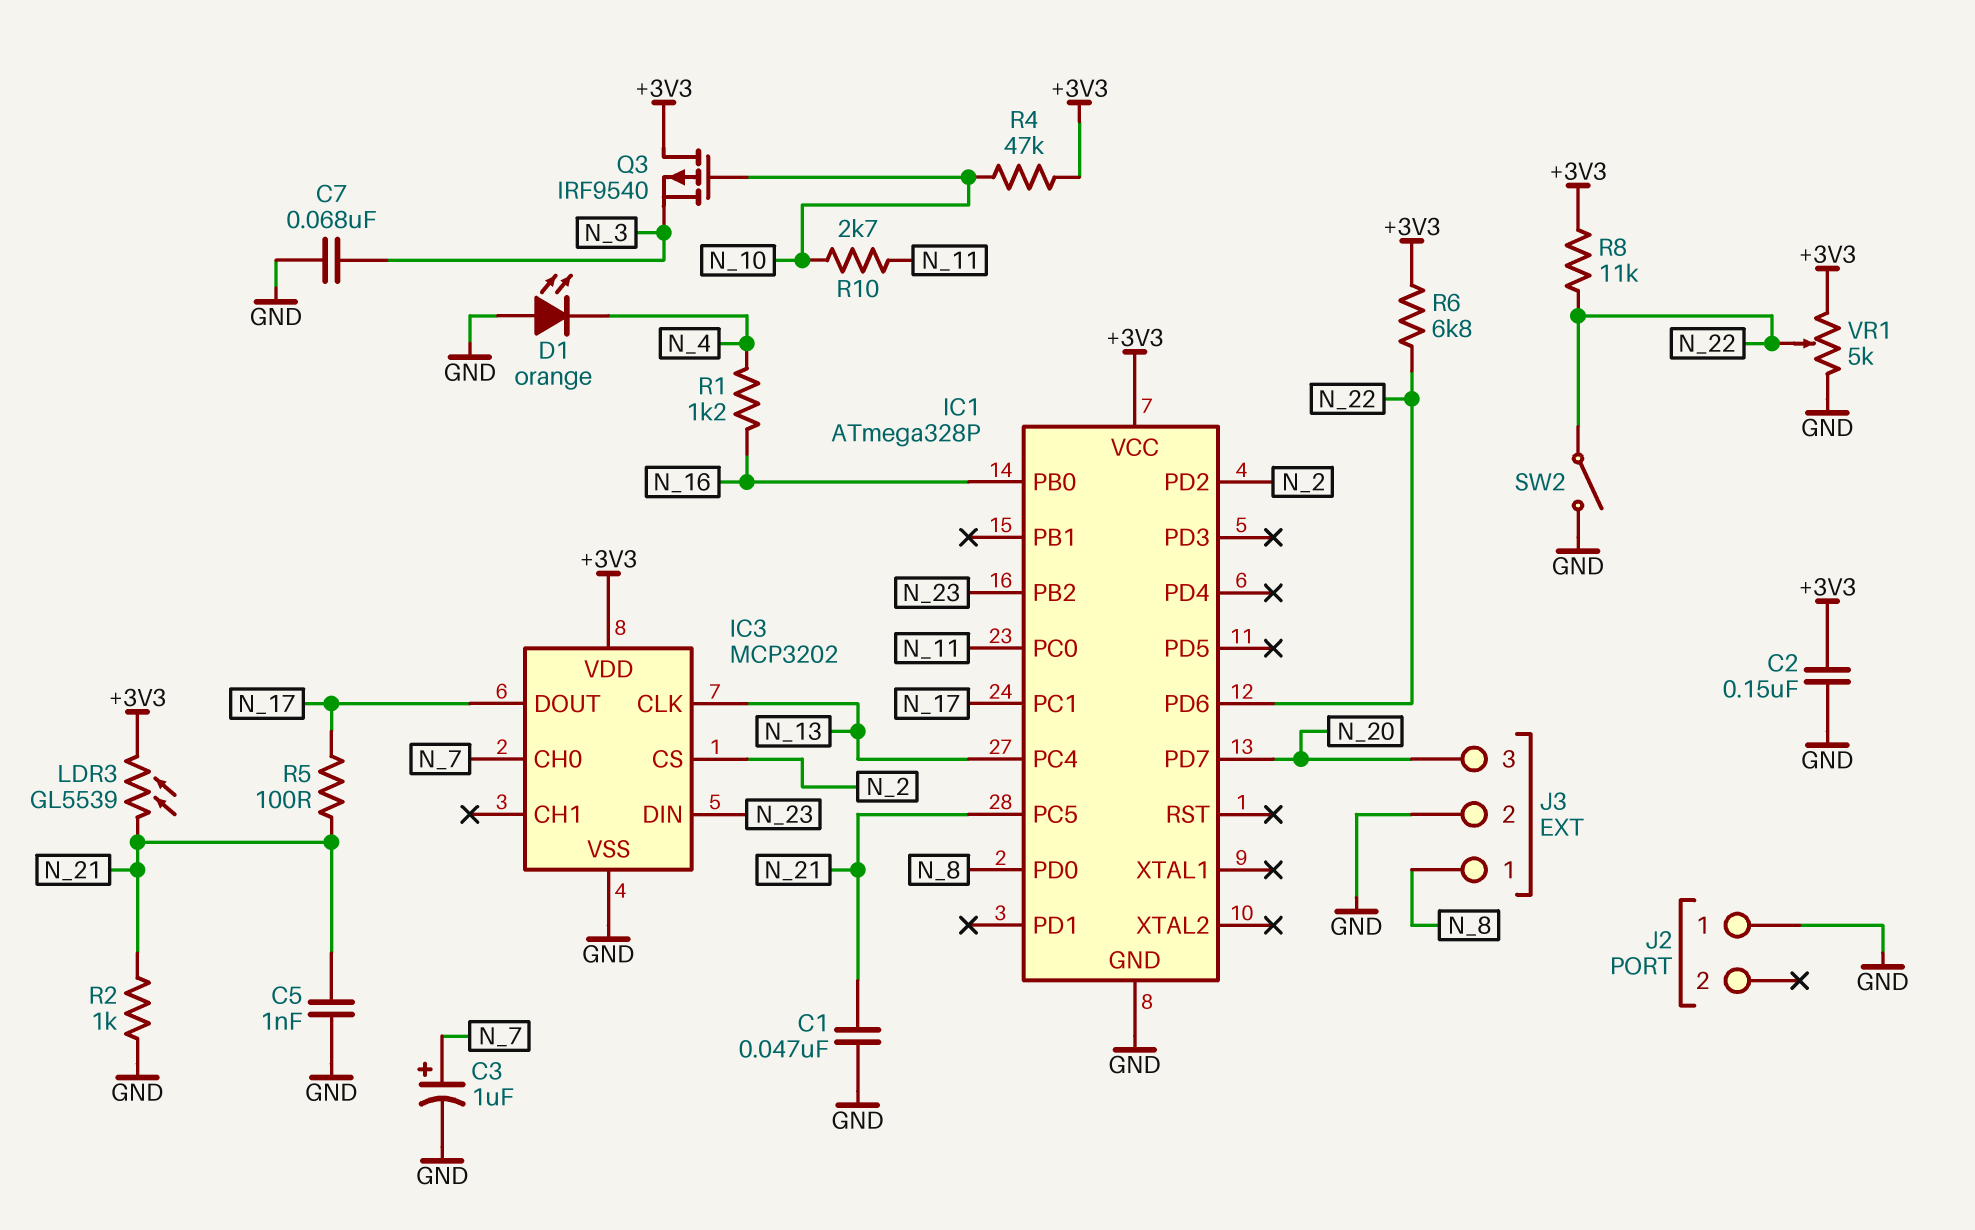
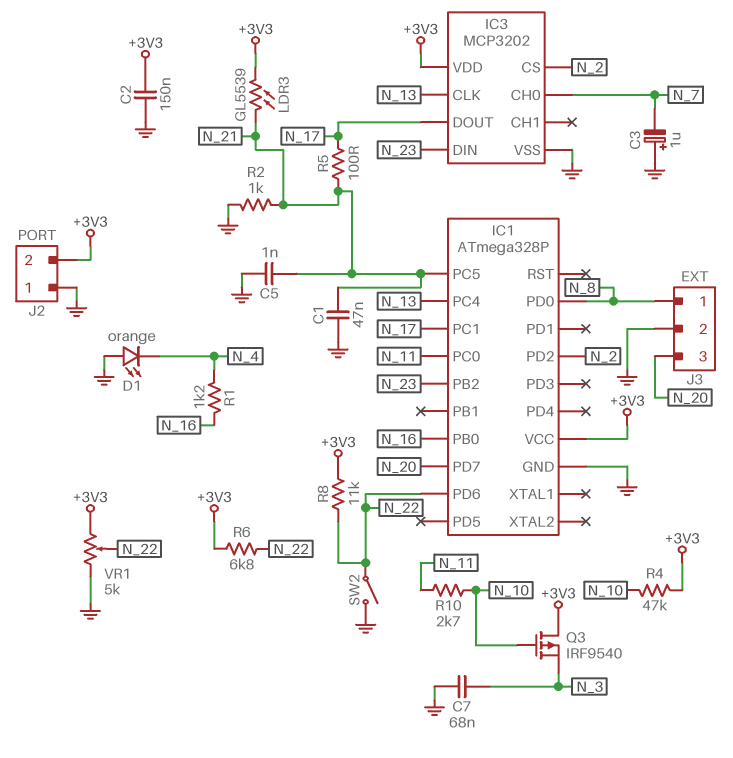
C3: 1uF (plus N_7, minus GND) -> 1uF (plus GND, minus N_7)
J2 pin 2: none -> +3V3

